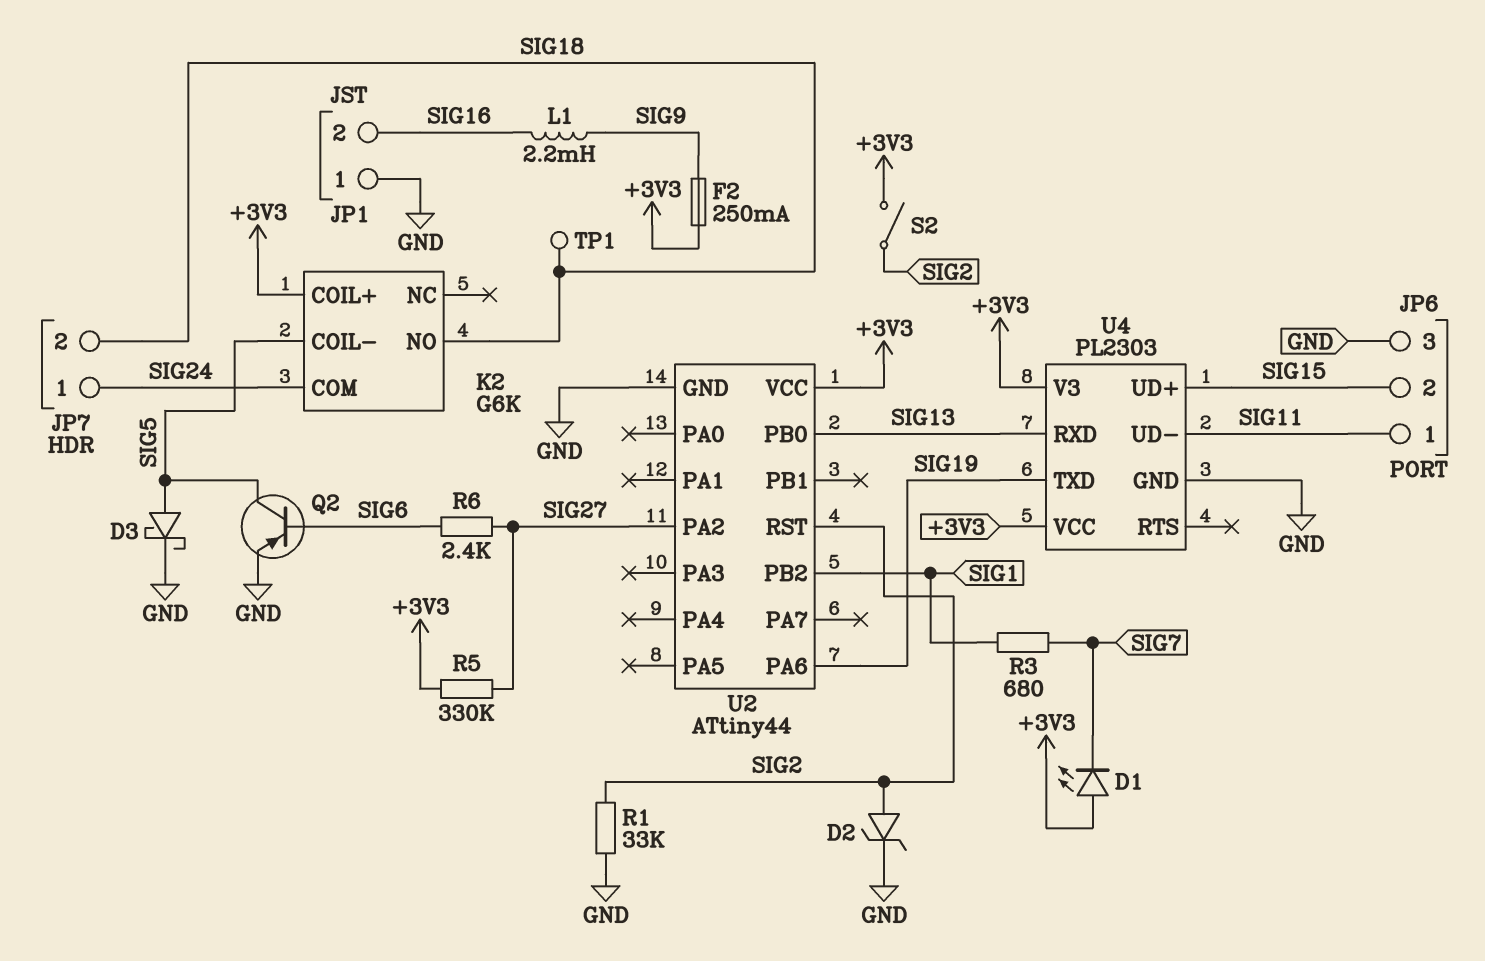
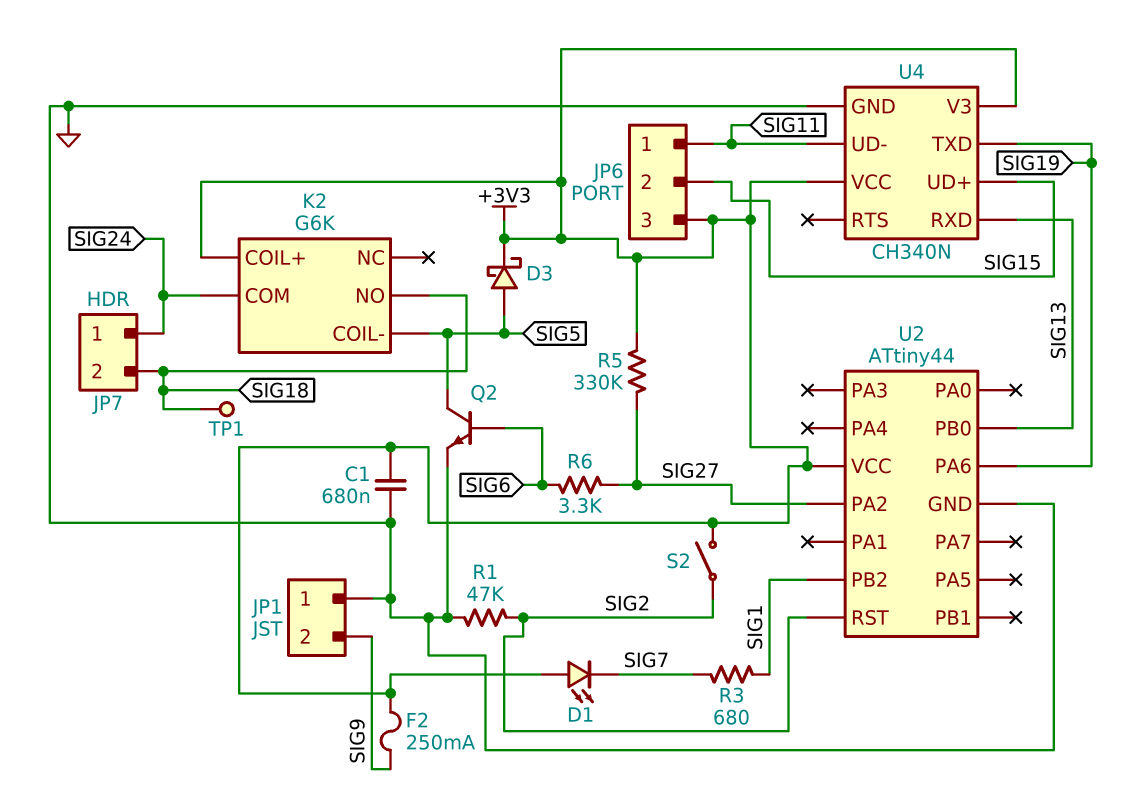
C1: none -> 680nF (+3V3, GND)
D2: zener (A SIG2, K GND) -> none
D3: schottky (A SIG5, K GND) -> schottky (A SIG5, K +3V3)
JP1 pin 2: SIG16 -> SIG9
JP6 pin 3: GND -> +3V3
L1: 2.2mH (SIG9, SIG16) -> none
Q2: PNP (B SIG6, C SIG5, E GND) -> NPN (B SIG6, C SIG5, E GND)
R1: 33k (GND, SIG2) -> 47k (GND, SIG2)
R6: 2.4k (SIG6, SIG27) -> 3.3k (SIG6, SIG27)
U4: PL2303 -> CH340N

